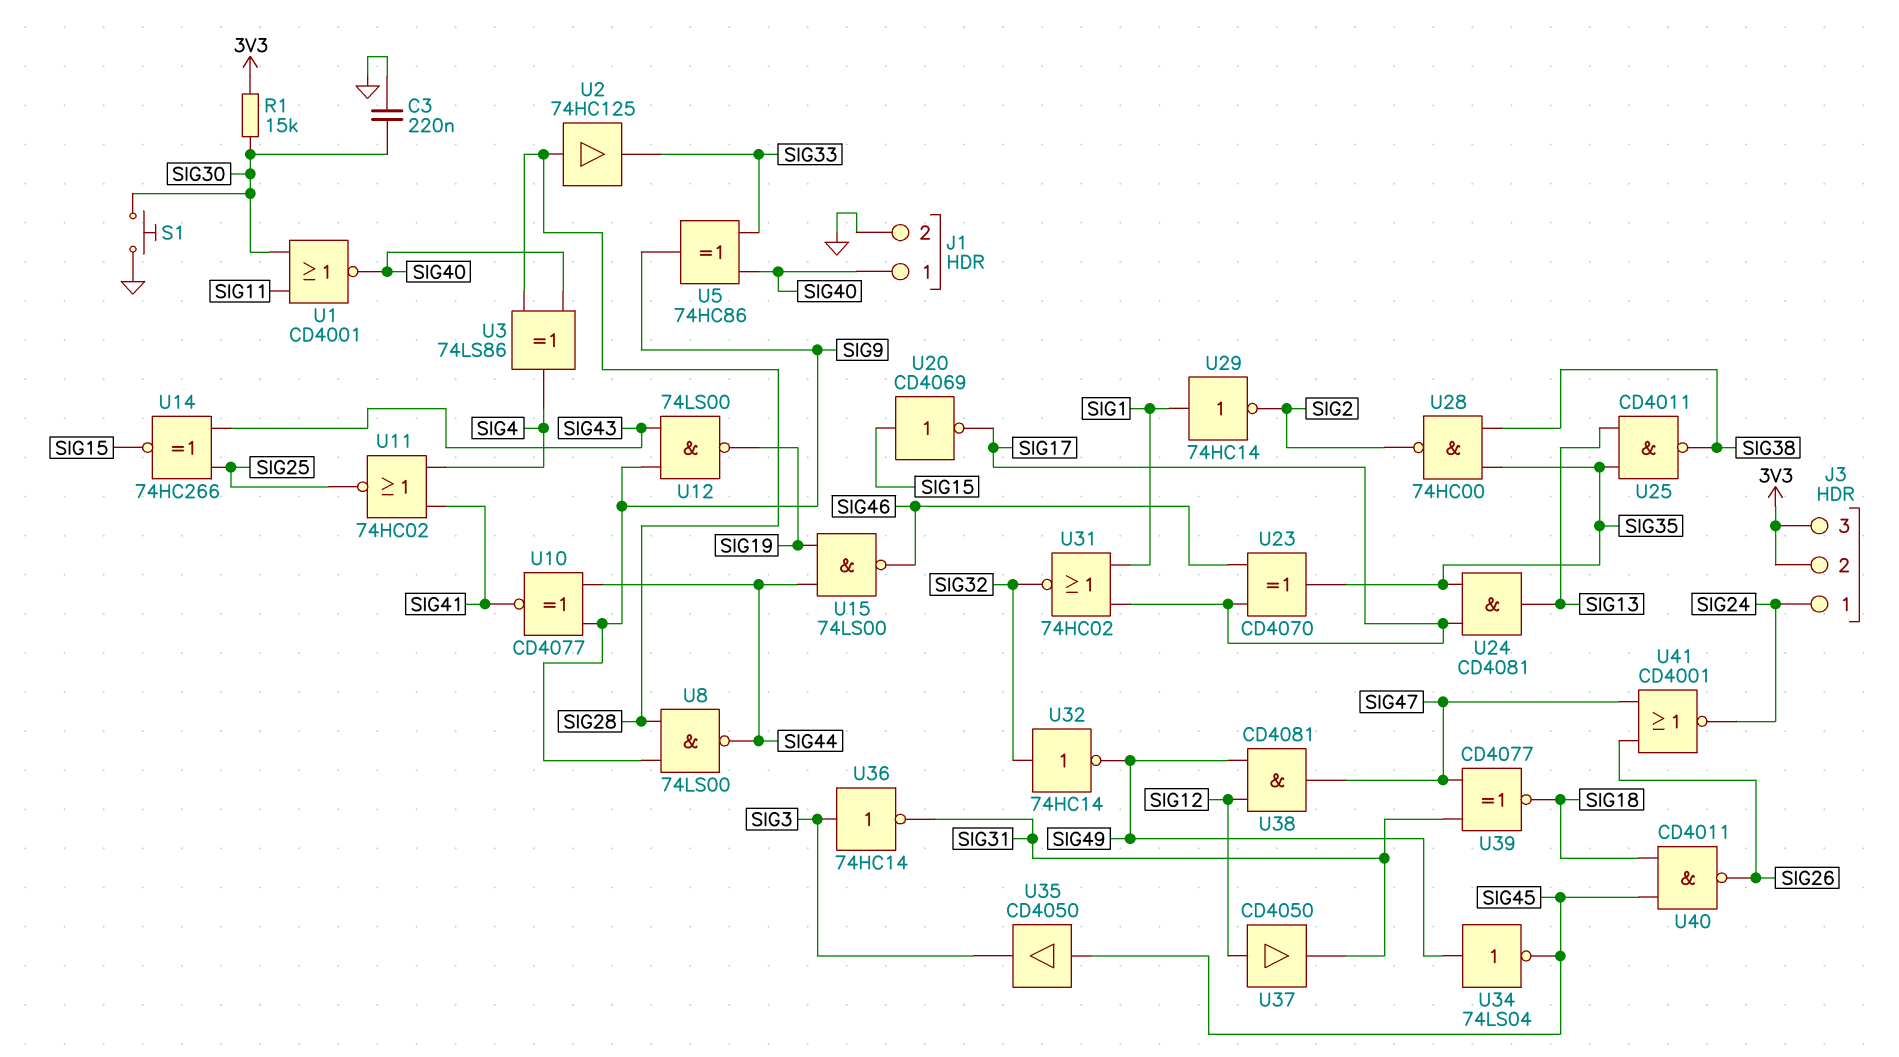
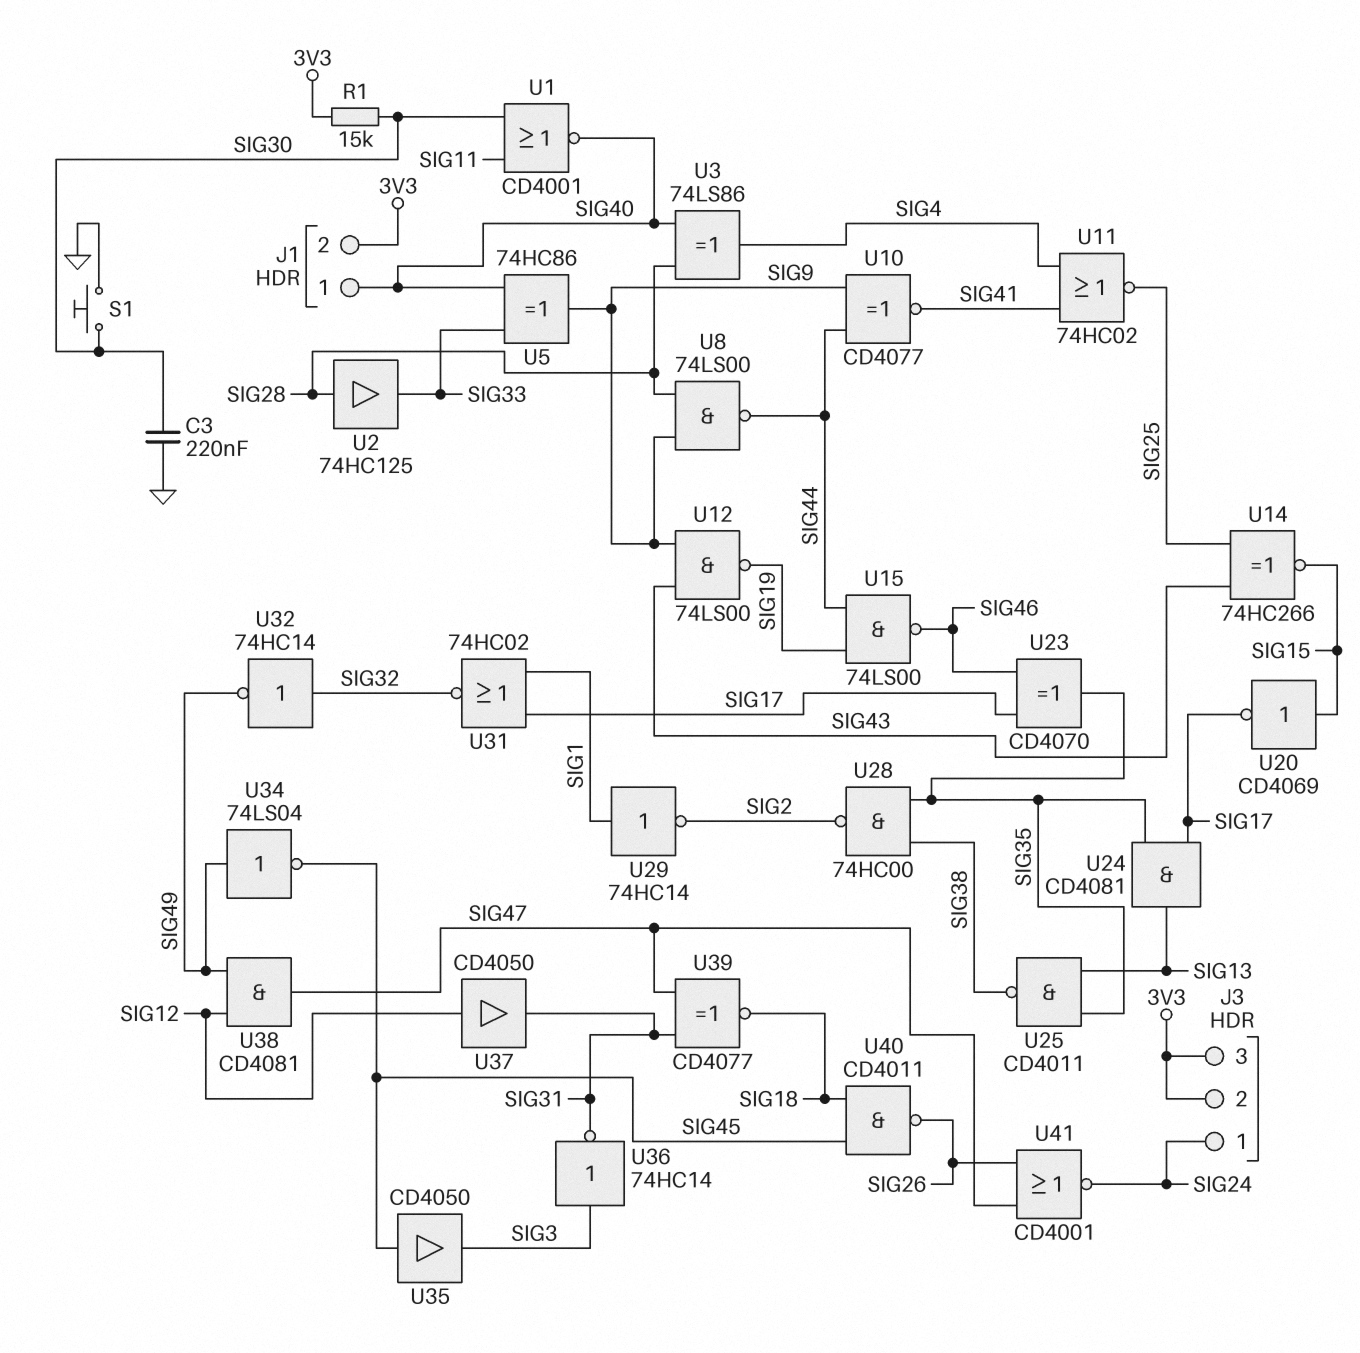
J1 pin 2: GND -> 3V3

